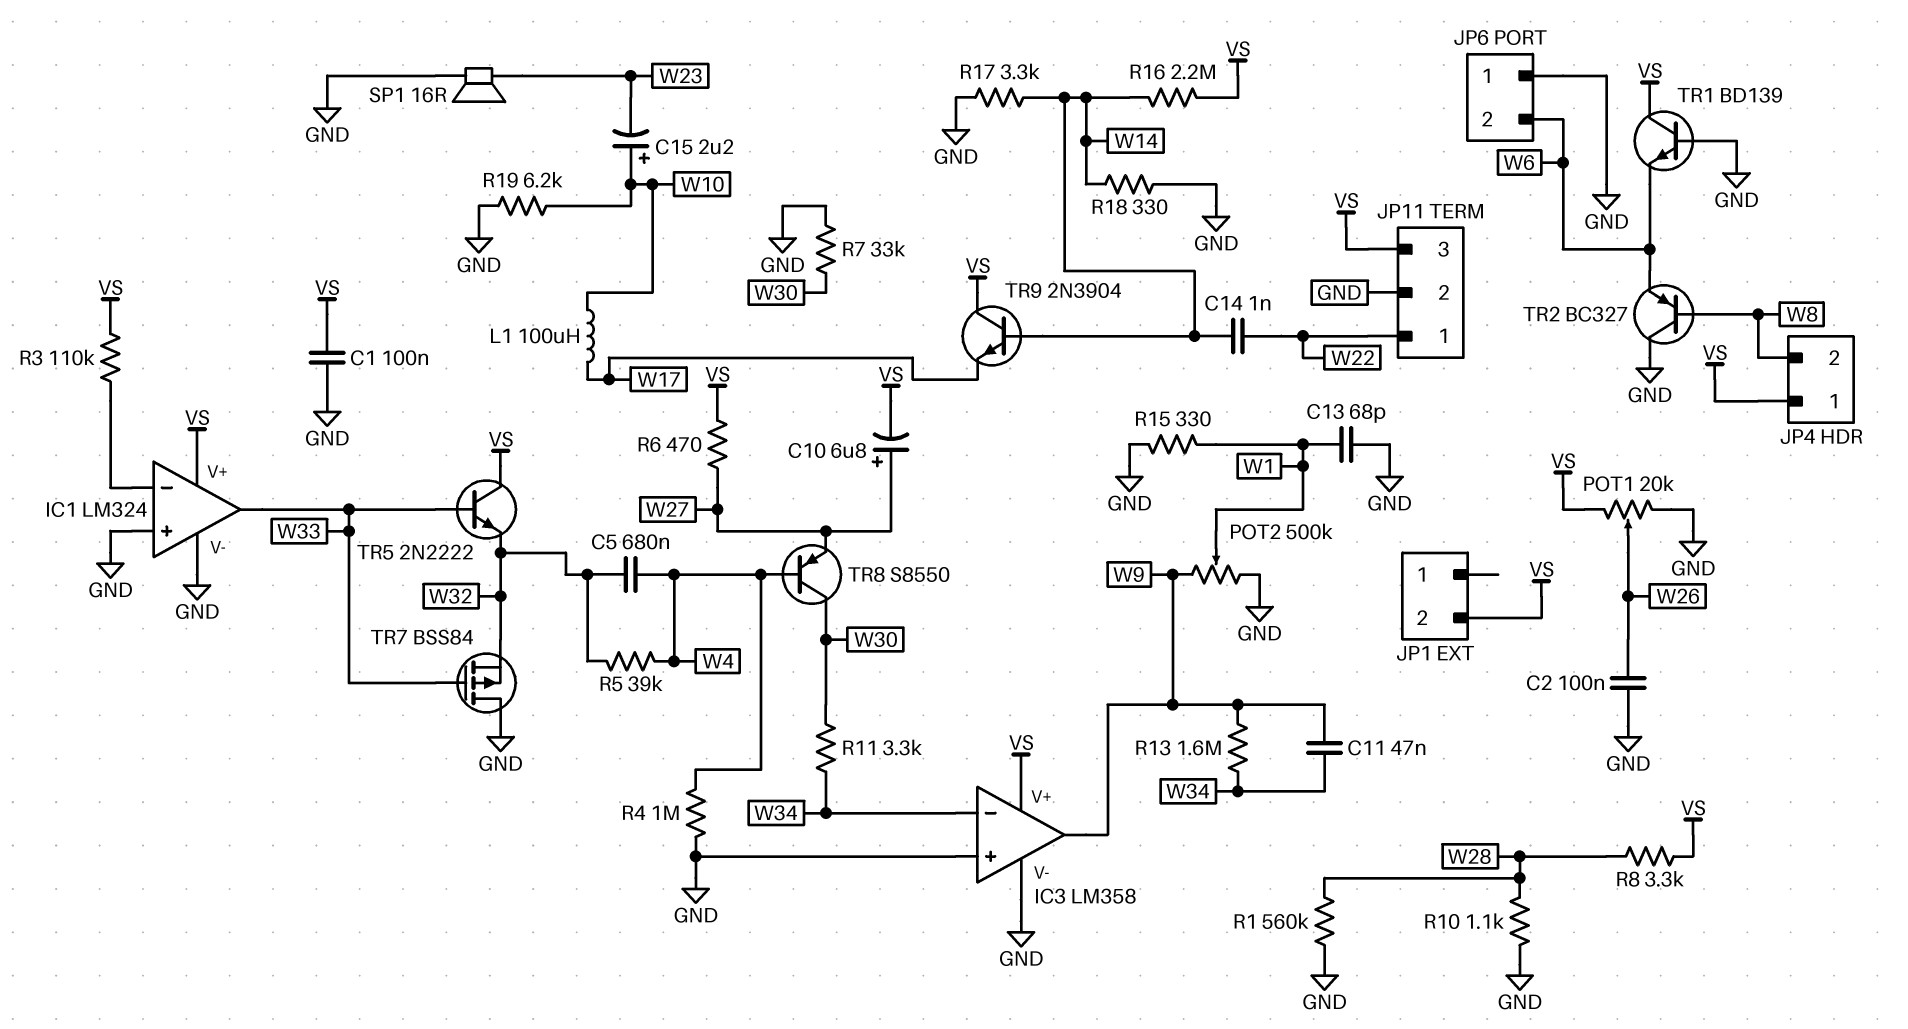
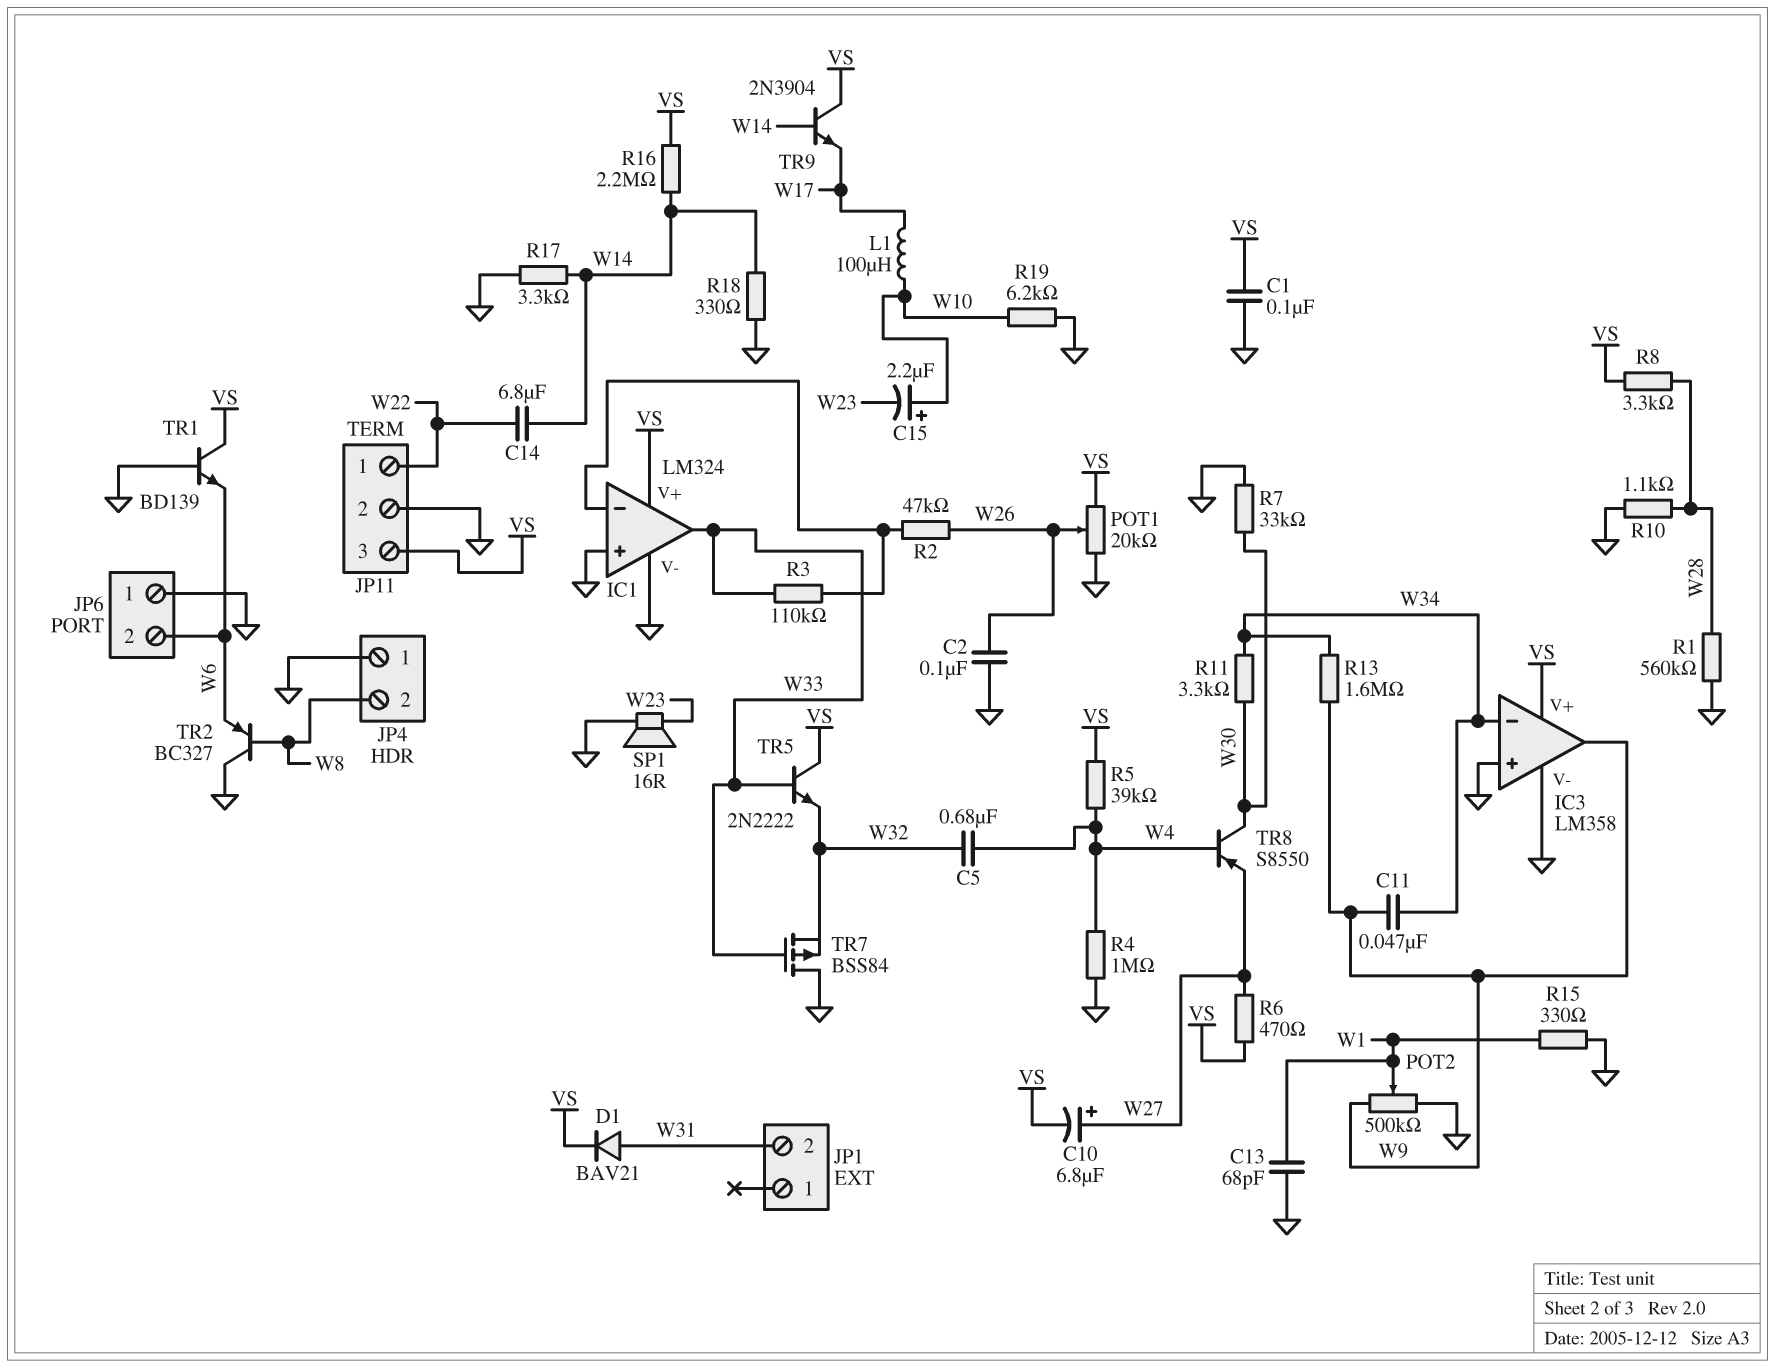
C14: 1nF (W14, W22) -> 6.8uF (W14, W22)
D1: none -> diode BAV21 (A W31, K VS)
JP1 pin 2: VS -> W31
JP4 pin 1: VS -> GND
R2: none -> 47k (IC1/in-, W26)
R3: 110k (IC1/in-, VS) -> 110k (IC1/in-, W33)
R5: 39k (W4, W32) -> 39k (VS, W4)

